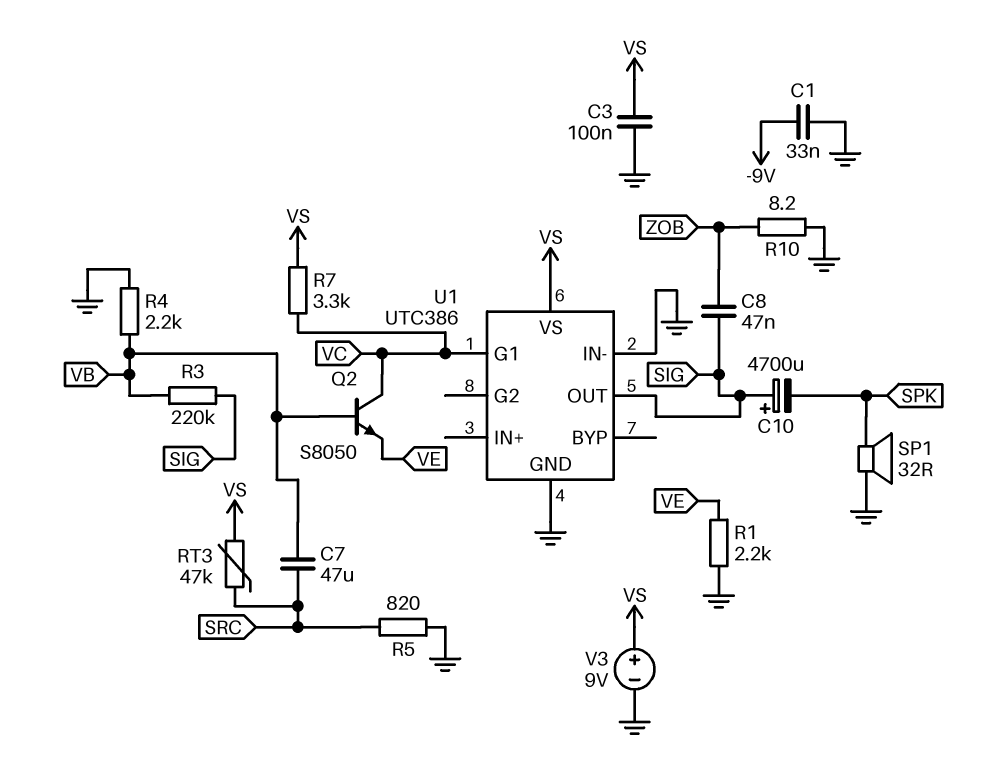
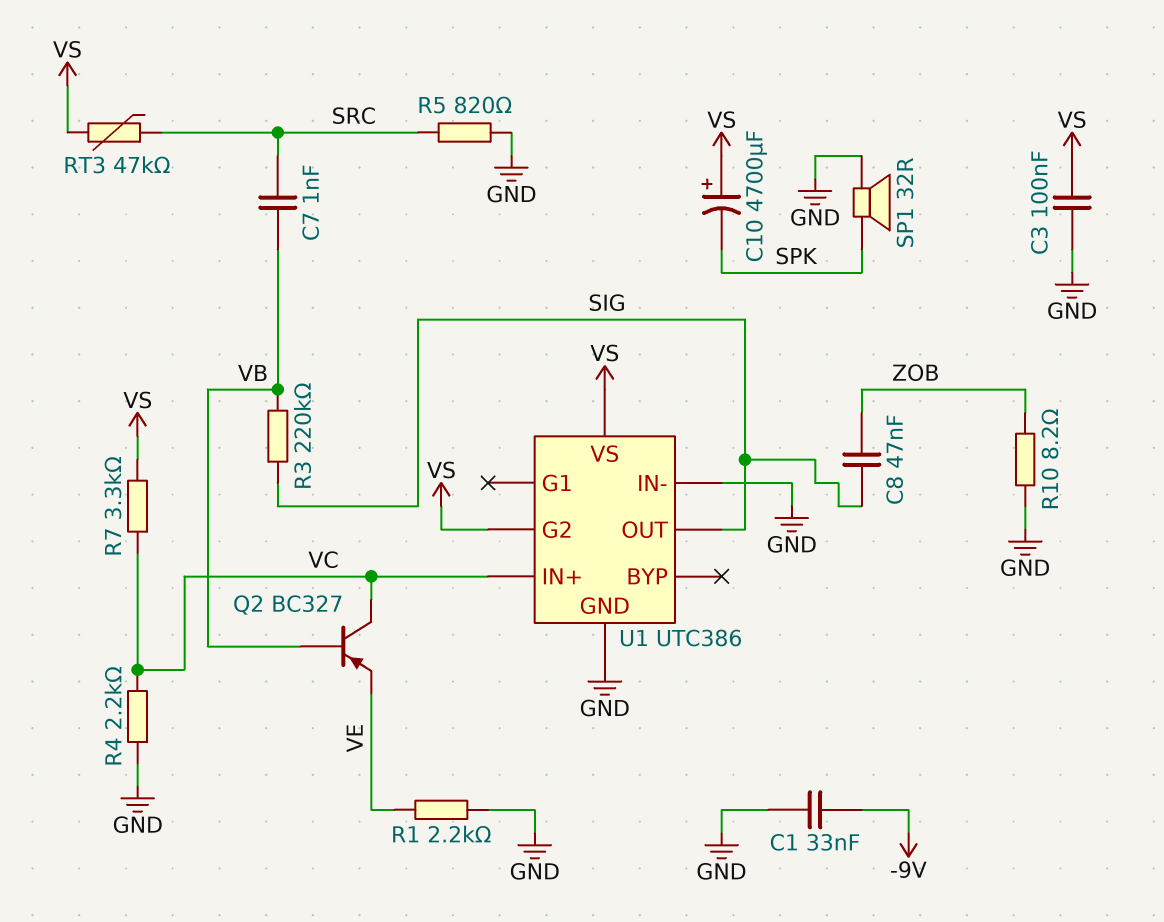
C7: 47uF (SRC, VB) -> 1nF (SRC, VB)
C10: 4700uF (plus SIG, minus SPK) -> 4700uF (plus VS, minus SPK)
Q2: NPN S8050 (B VB, C VC, E VE) -> PNP BC327 (B VB, C VC, E VE)
R4: 2.2k (GND, VB) -> 2.2k (GND, VC)
U1 pin G1: VC -> none
U1 pin G2: none -> VS
U1 pin IN+: none -> VC
V3: 9V (plus VS, minus GND) -> none

